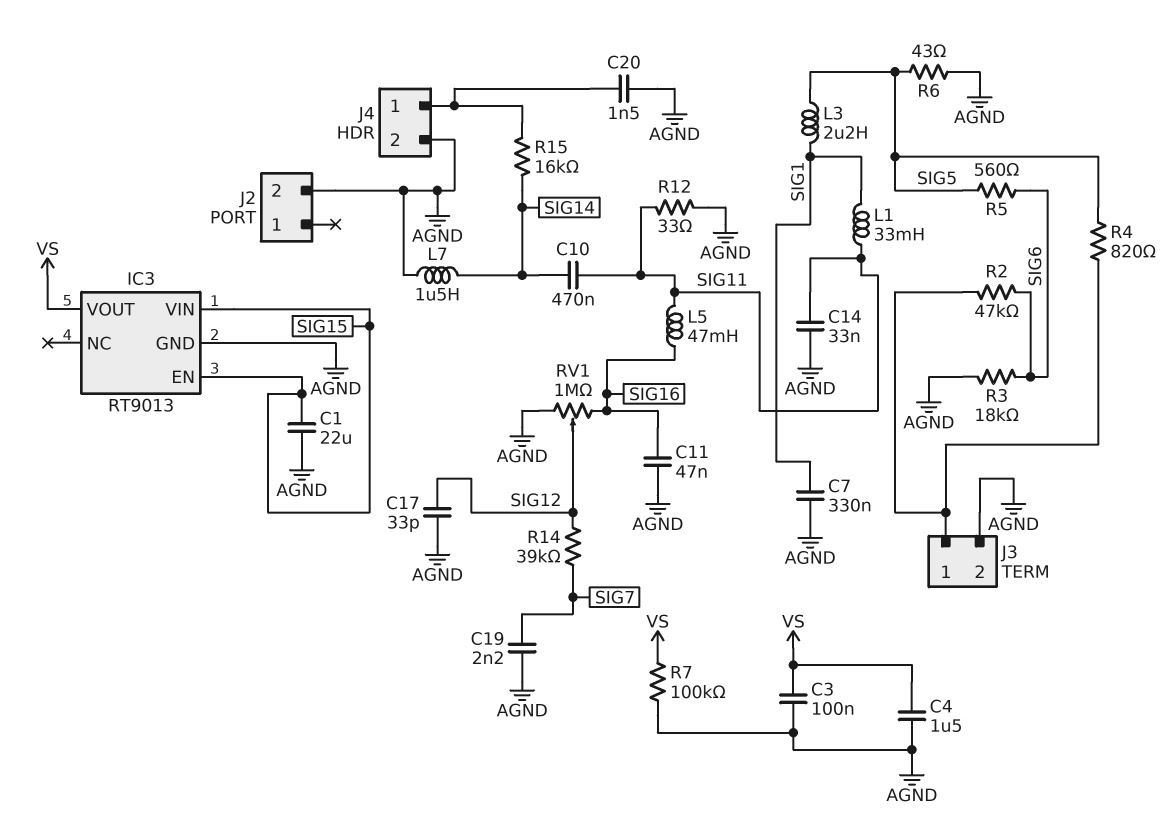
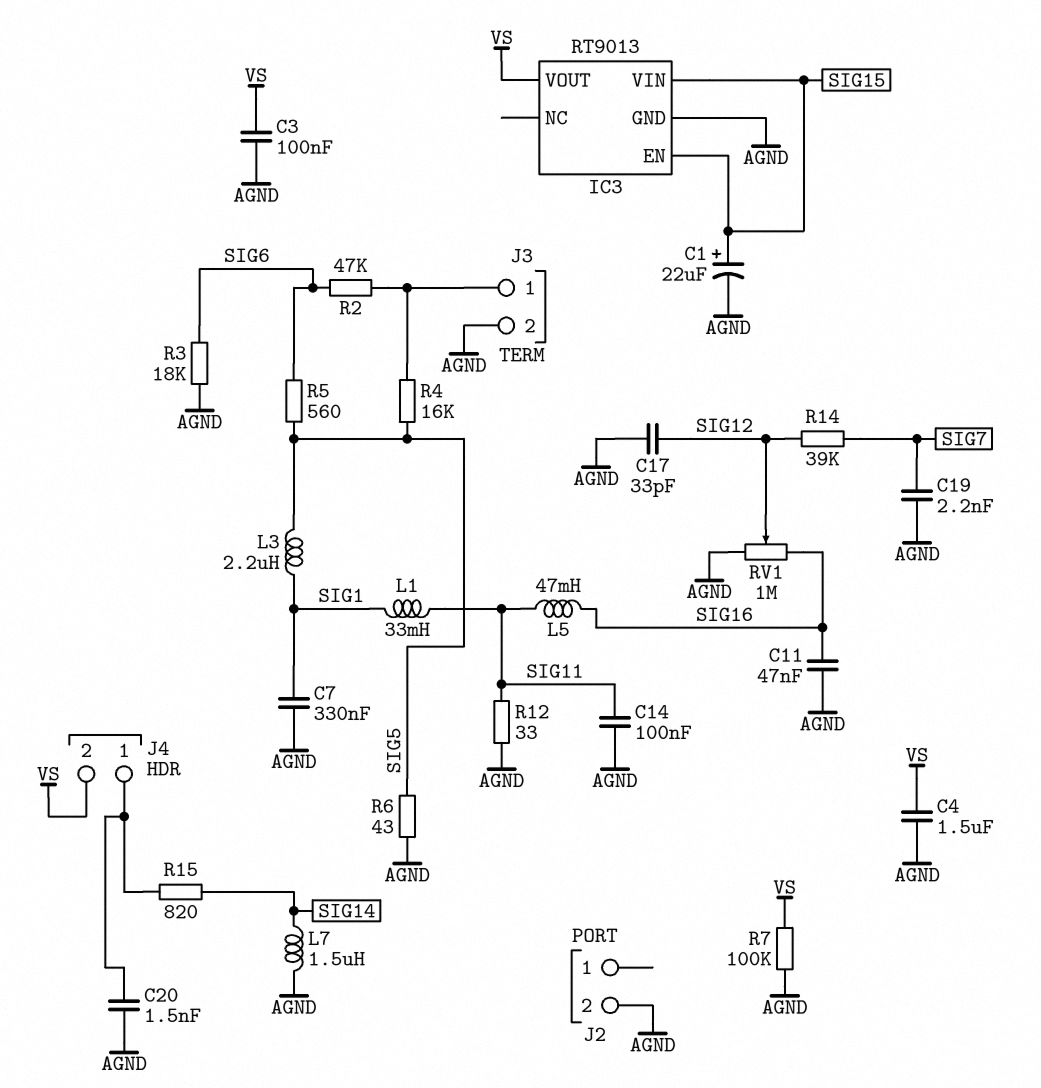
C1: 22uF (AGND, SIG15) -> 22uF (plus SIG15, minus AGND)
C10: 470nF (SIG11, SIG14) -> none
C14: 33nF (AGND, SIG11) -> 100nF (AGND, SIG11)
J4 pin 2: AGND -> VS
R4: 820 (J3/1, SIG5) -> 16k (J3/1, SIG5)
R15: 16k (J4/1, SIG14) -> 820 (J4/1, SIG14)

